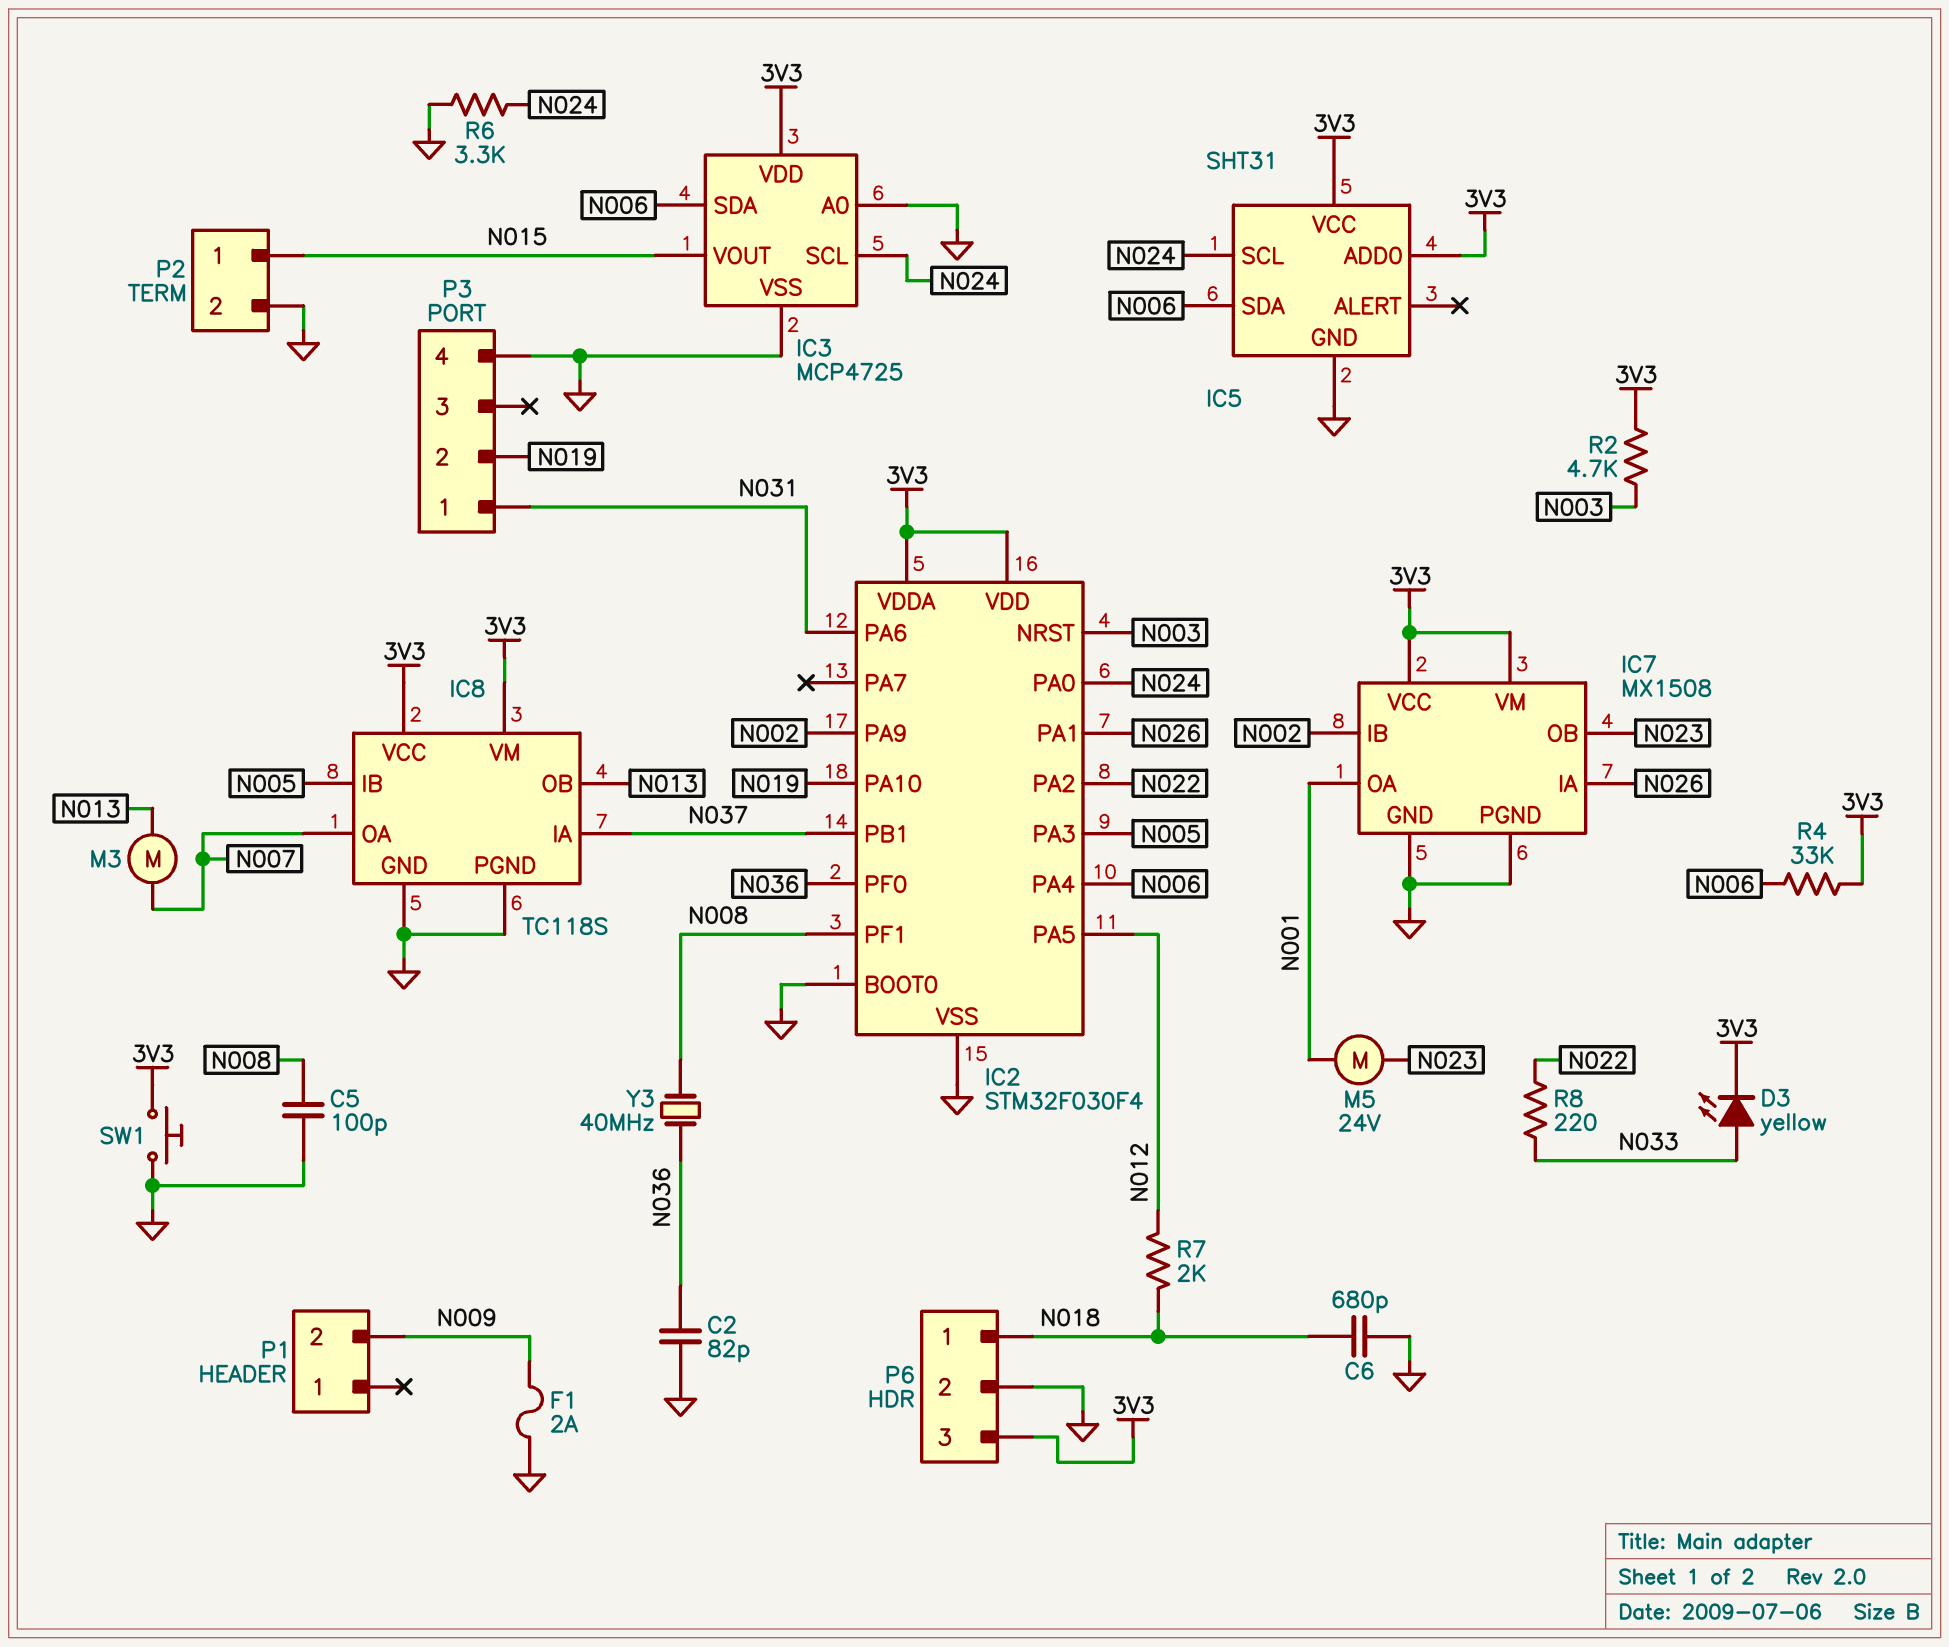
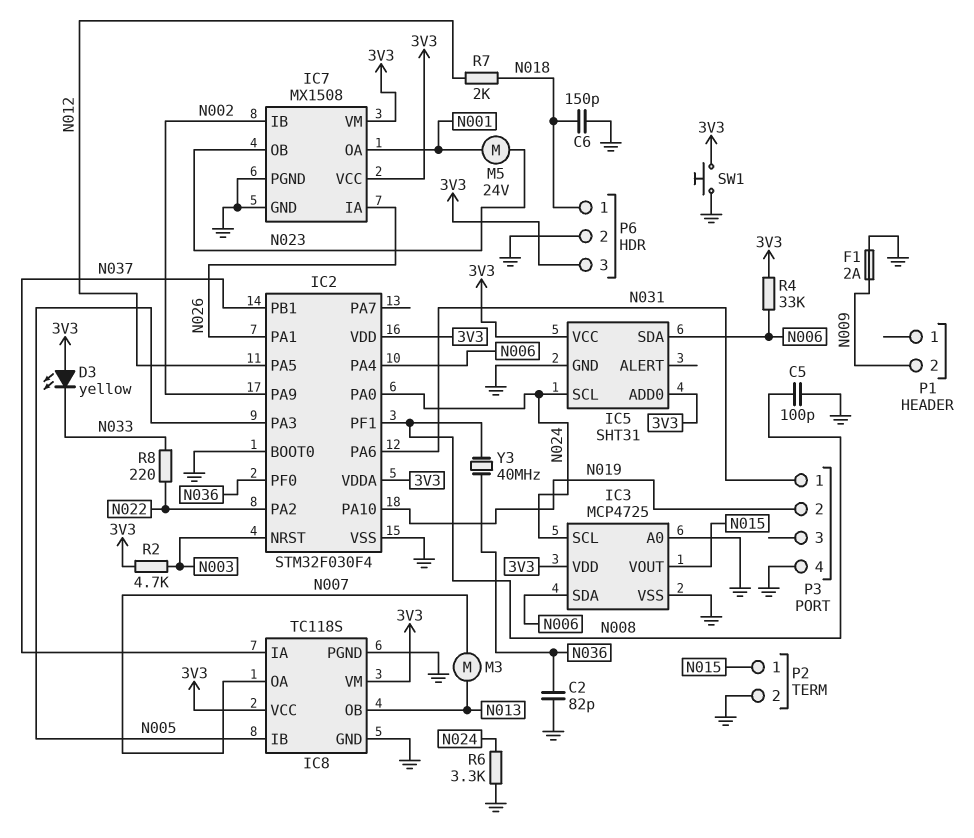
C6: 680pF (GND, N018) -> 150pF (GND, N018)
D3: LED yellow (A N033, K 3V3) -> LED yellow (A 3V3, K N033)

